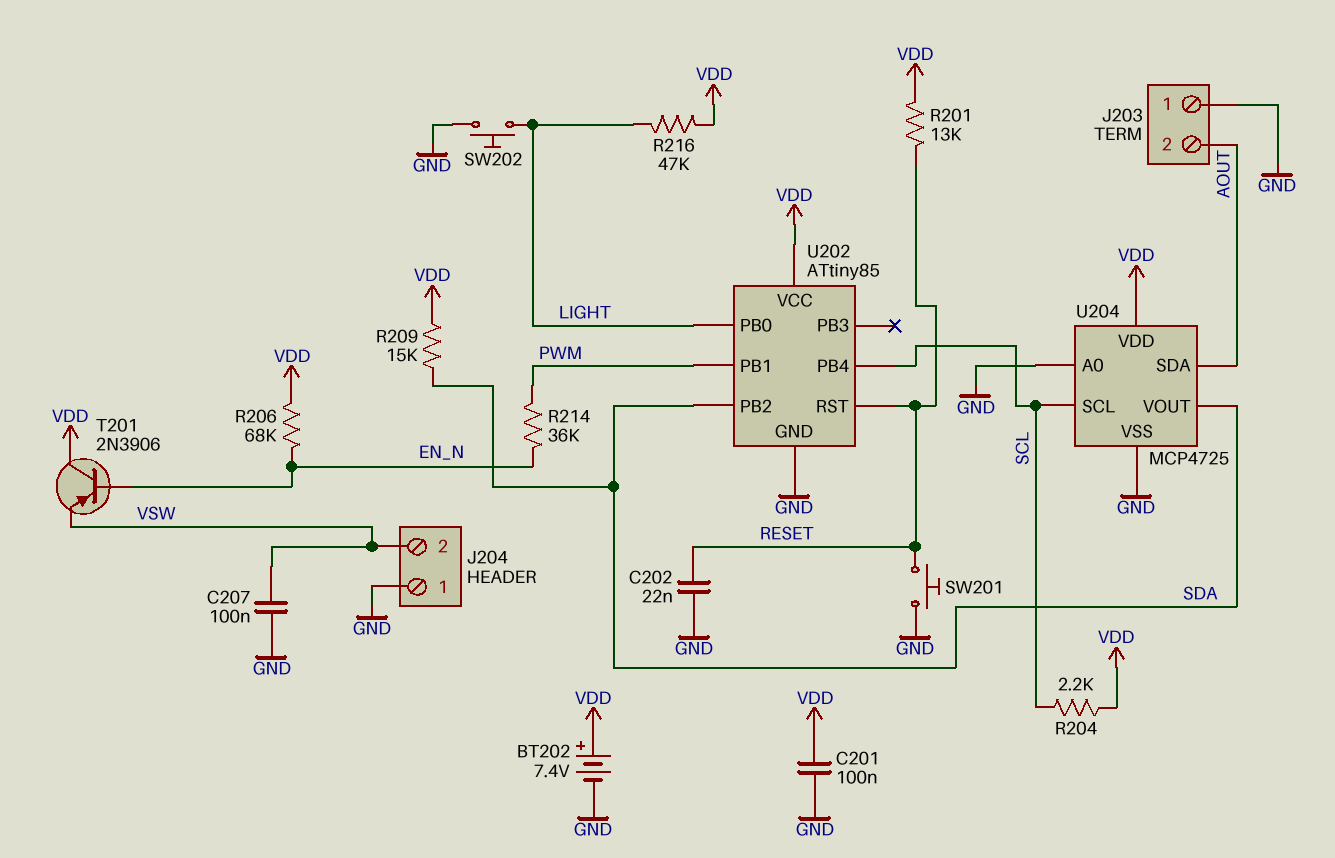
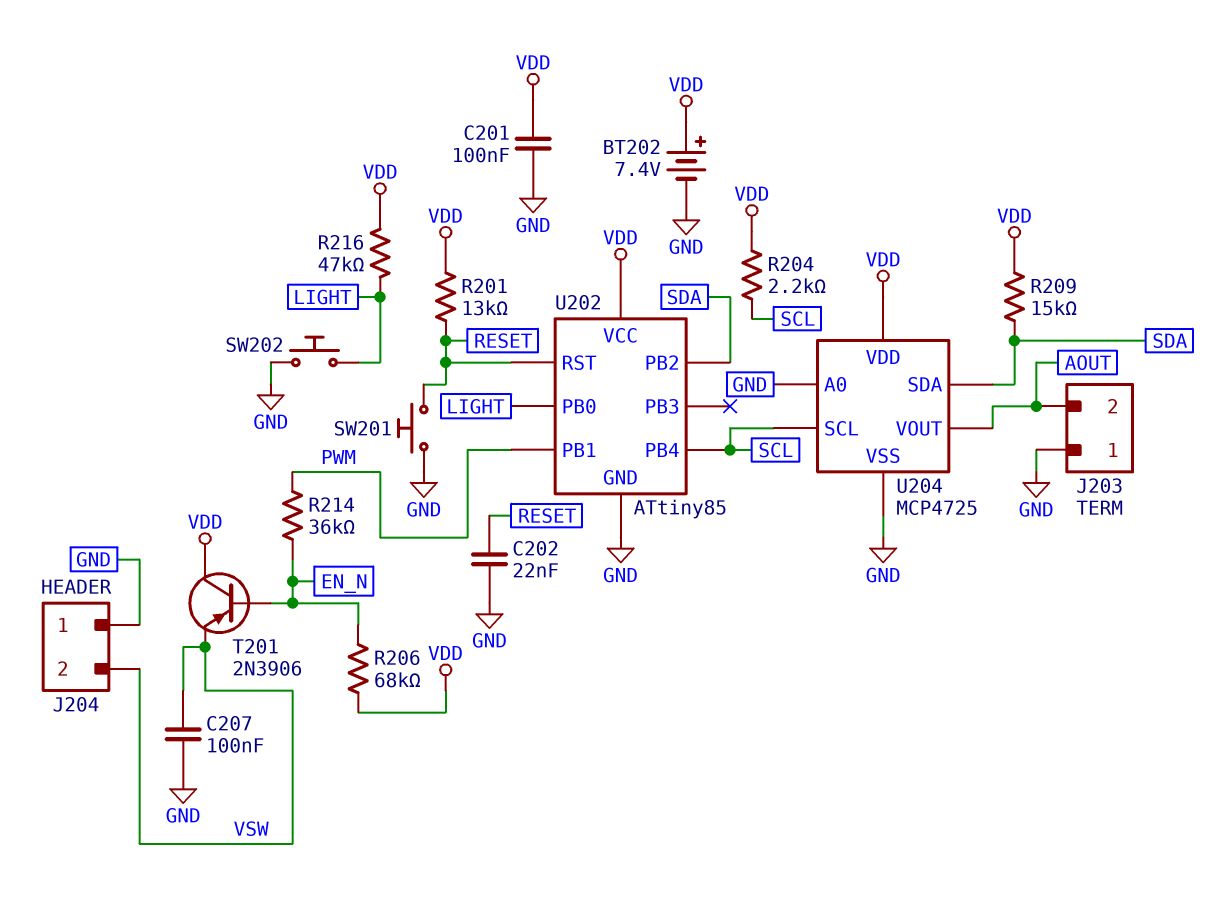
U204 pin SDA: AOUT -> SDA
U204 pin VOUT: SDA -> AOUT

